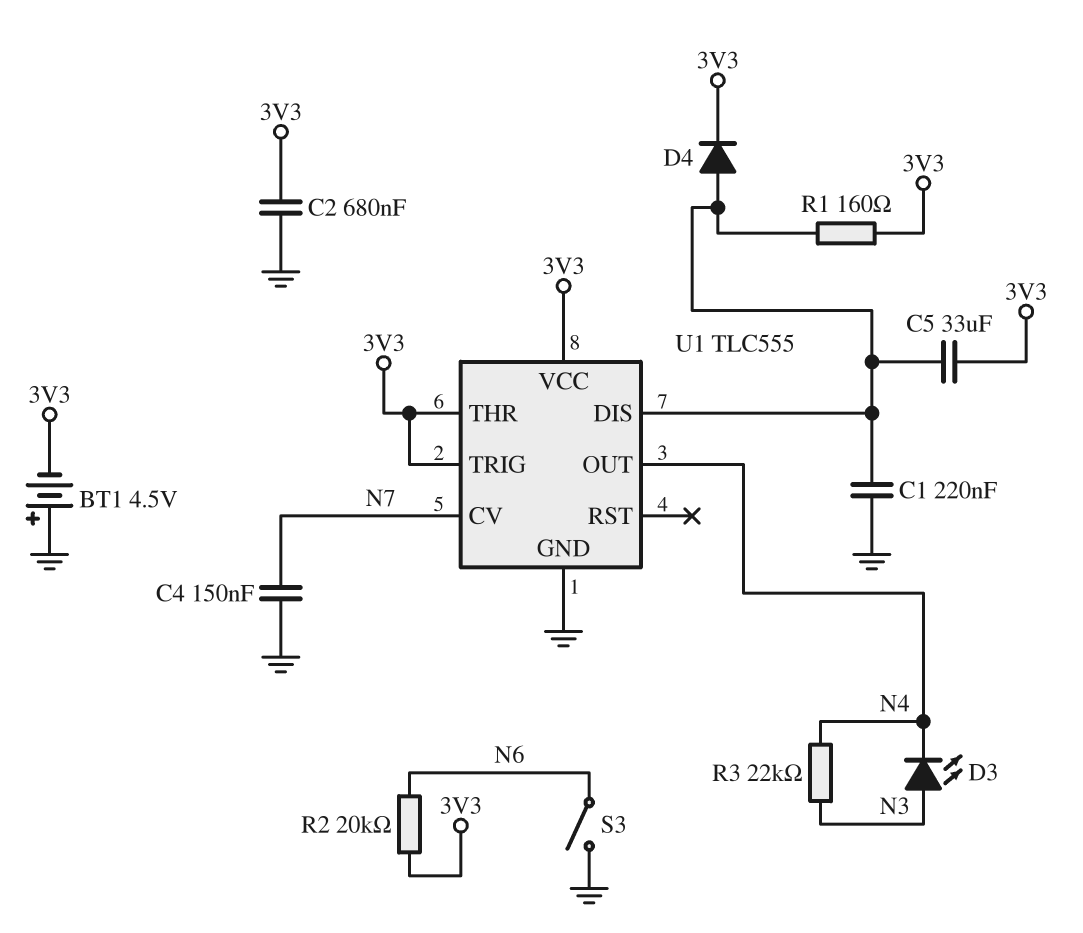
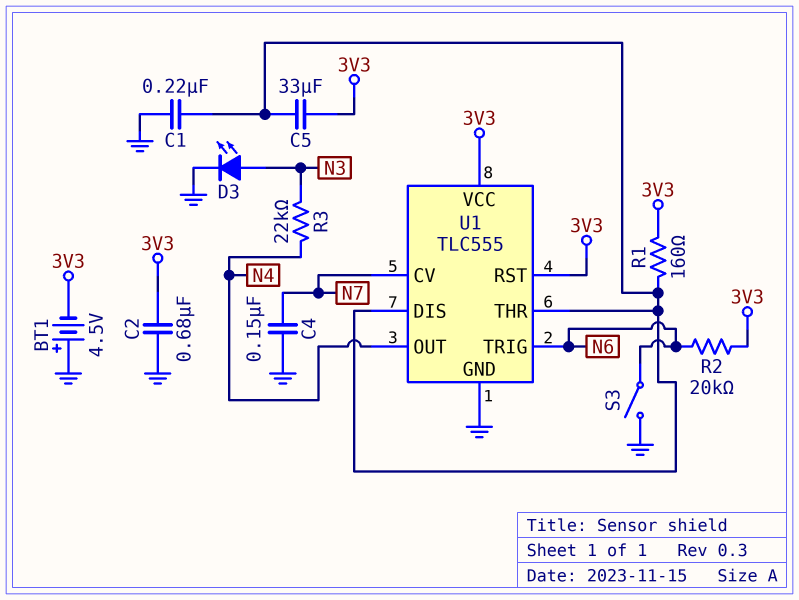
D3: LED (A N3, K N4) -> LED (A N3, K GND)
D4: diode (A U1/DIS, K 3V3) -> none
U1 pin RST: none -> 3V3
U1 pin THR: 3V3 -> U1/DIS
U1 pin TRIG: 3V3 -> N6

